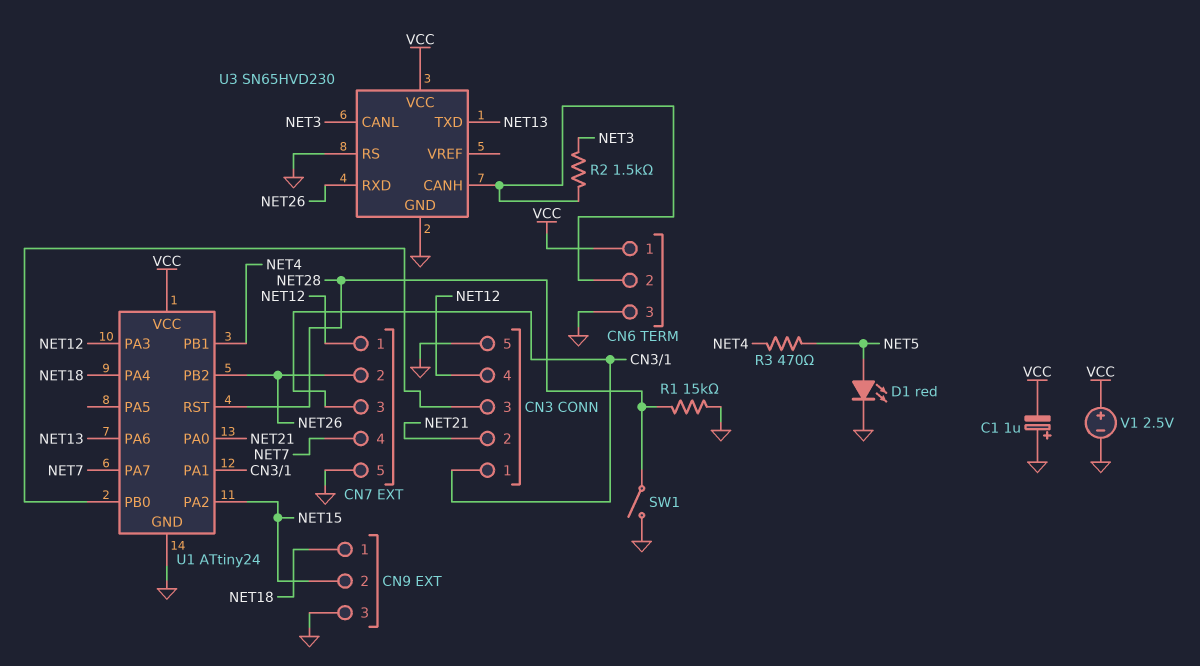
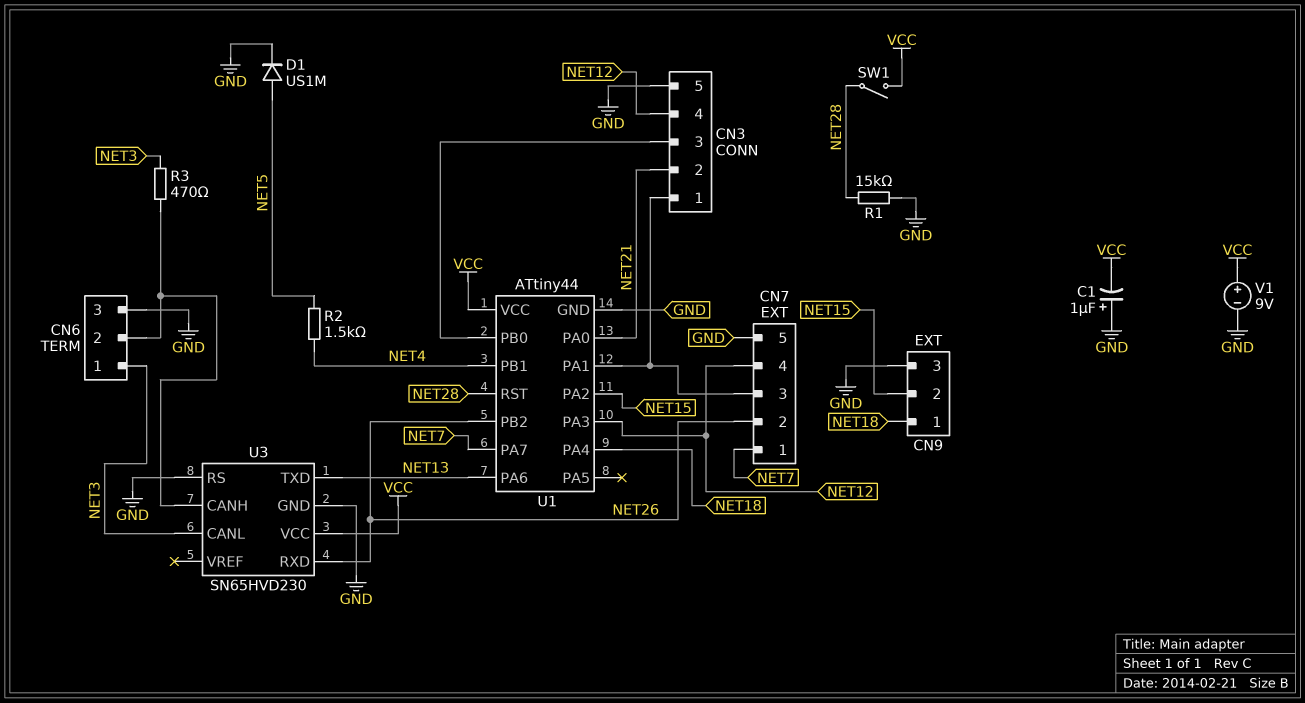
CN6 pin 1: VCC -> NET3
CN7 pin 1: NET12 -> NET7
CN7 pin 4: NET7 -> NET12
D1: LED red (A NET5, K GND) -> diode US1M (A NET5, K GND)
R2: 1.5k (CN6/2, NET3) -> 1.5k (NET4, NET5)
R3: 470 (NET4, NET5) -> 470 (CN6/2, NET3)
SW1: switch (GND, NET28) -> switch (NET28, VCC)
U1: ATtiny24 -> ATtiny44
V1: 2.5V (plus VCC, minus GND) -> 9V (plus VCC, minus GND)

